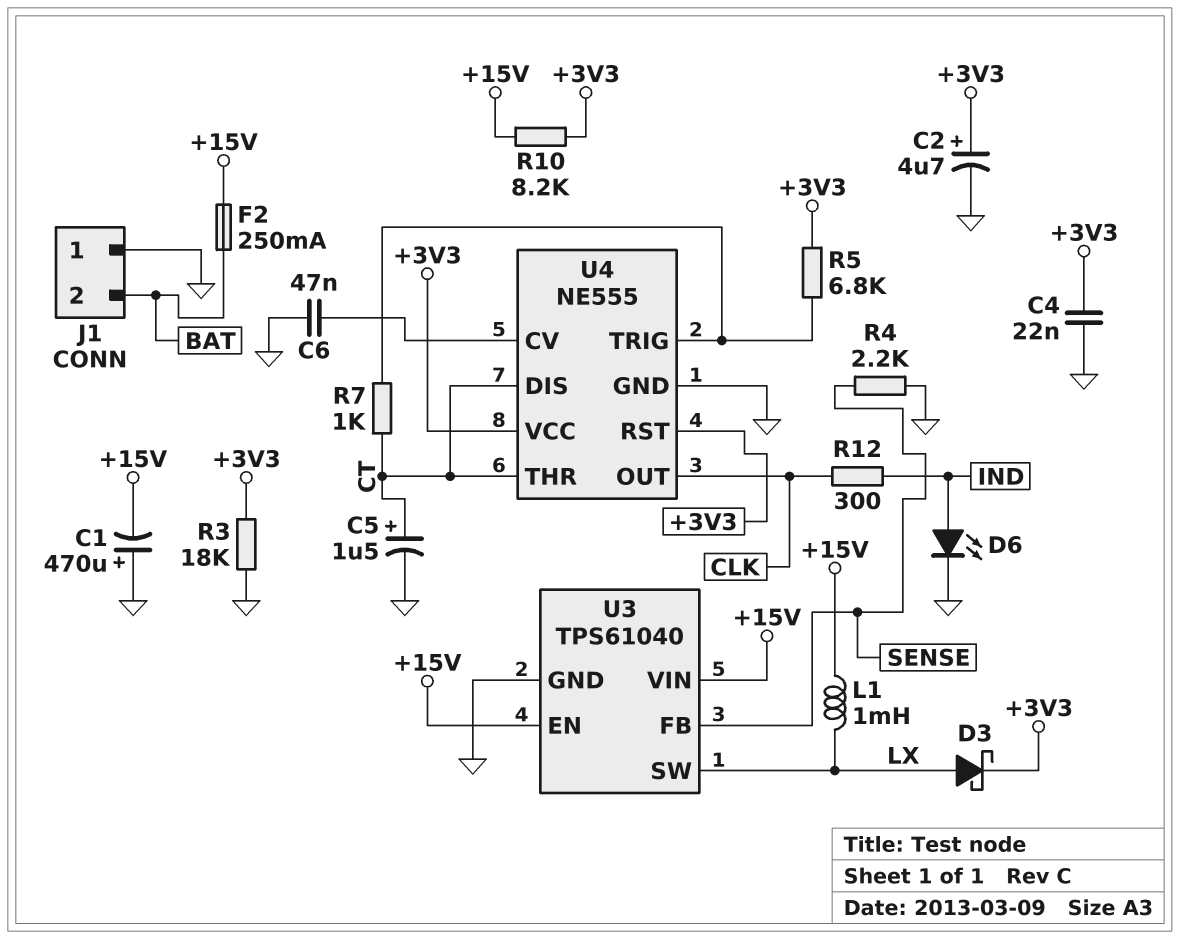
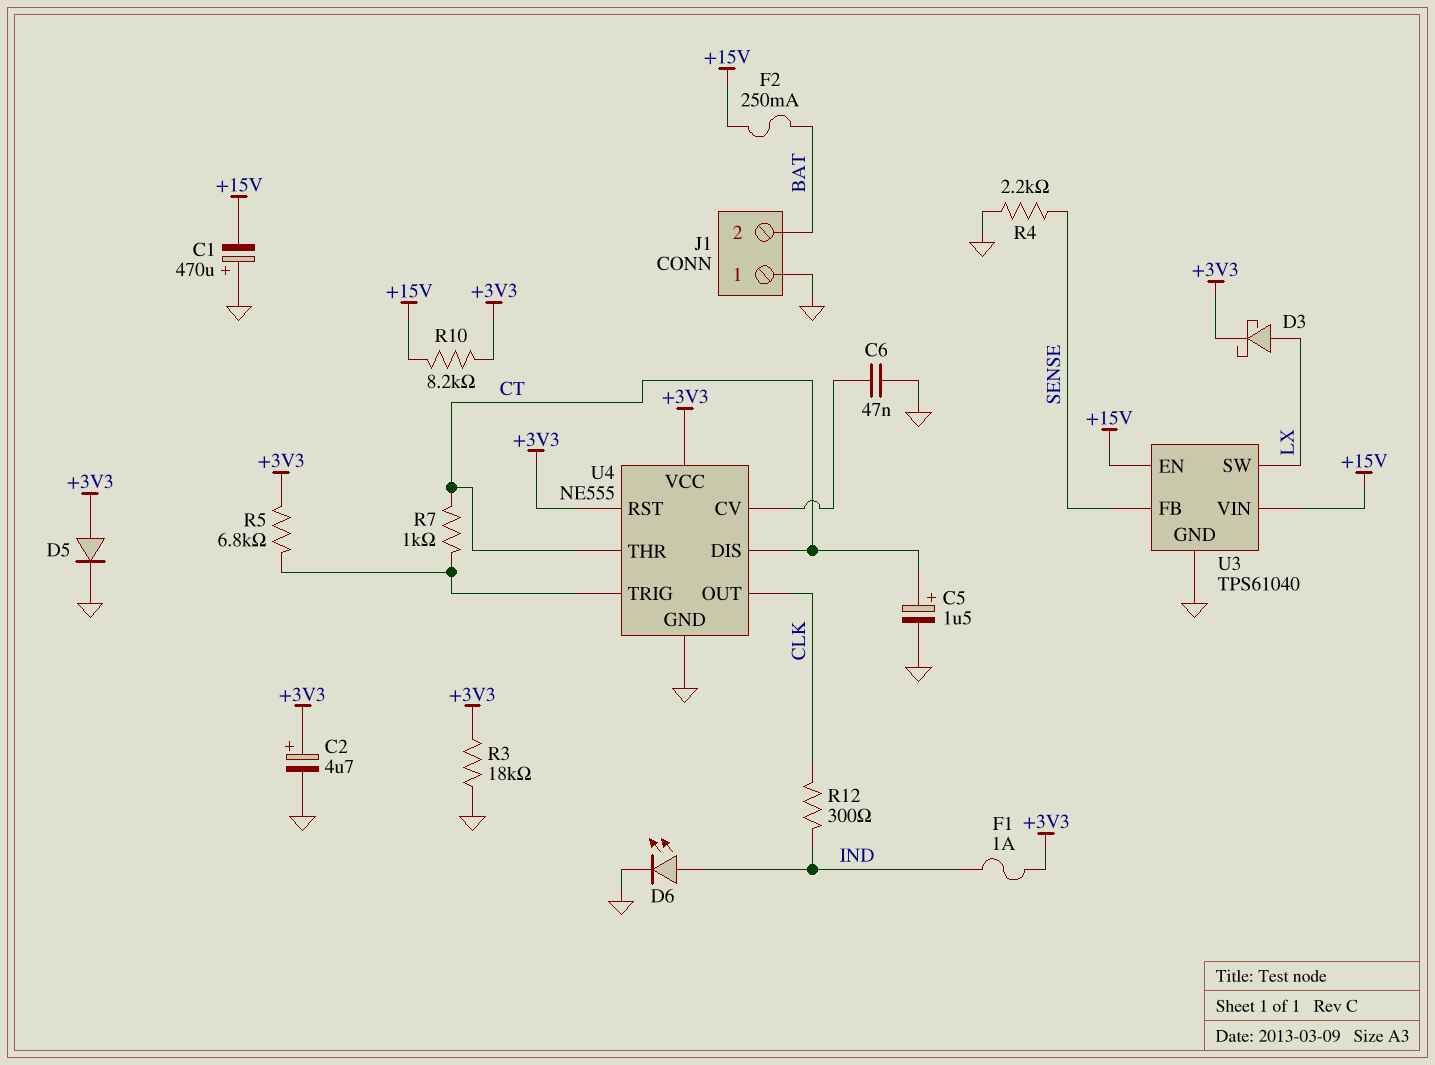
C4: 22nF (+3V3, GND) -> none
D5: none -> diode (A +3V3, K GND)
F1: none -> 1A (+3V3, IND)
L1: 1mH (+15V, LX) -> none

